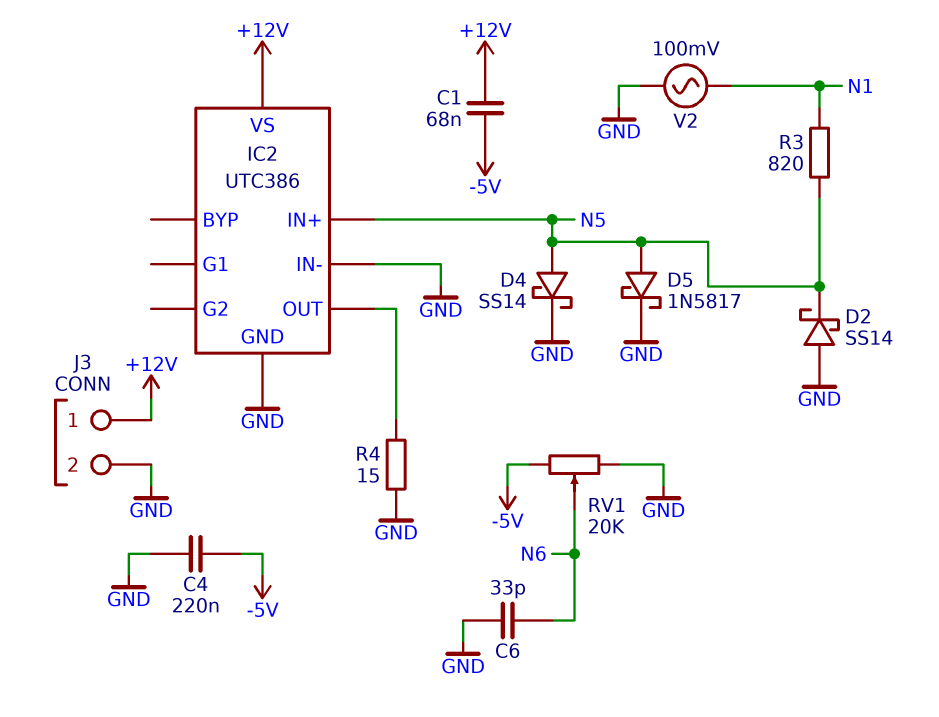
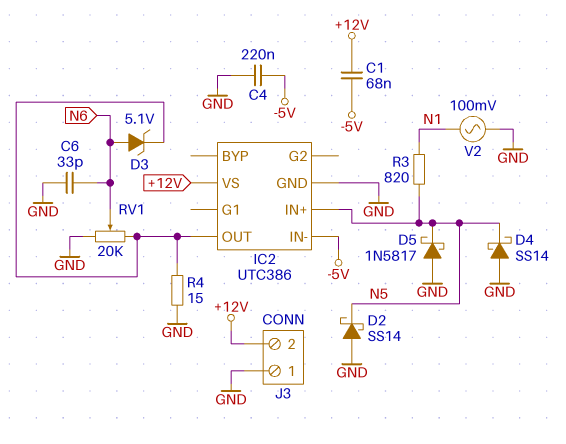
D3: none -> zener 5.1V (A N6, K IC2/OUT)
D4: schottky SS14 (A N5, K GND) -> schottky SS14 (A GND, K N5)
D5: schottky 1N5817 (A N5, K GND) -> schottky 1N5817 (A GND, K N5)
IC2 pin IN-: GND -> -5V
J3 pin 1: +12V -> GND
J3 pin 2: GND -> +12V
RV1: 20k (-5V, GND, wiper N6) -> 20k (GND, IC2/OUT, wiper N6)

